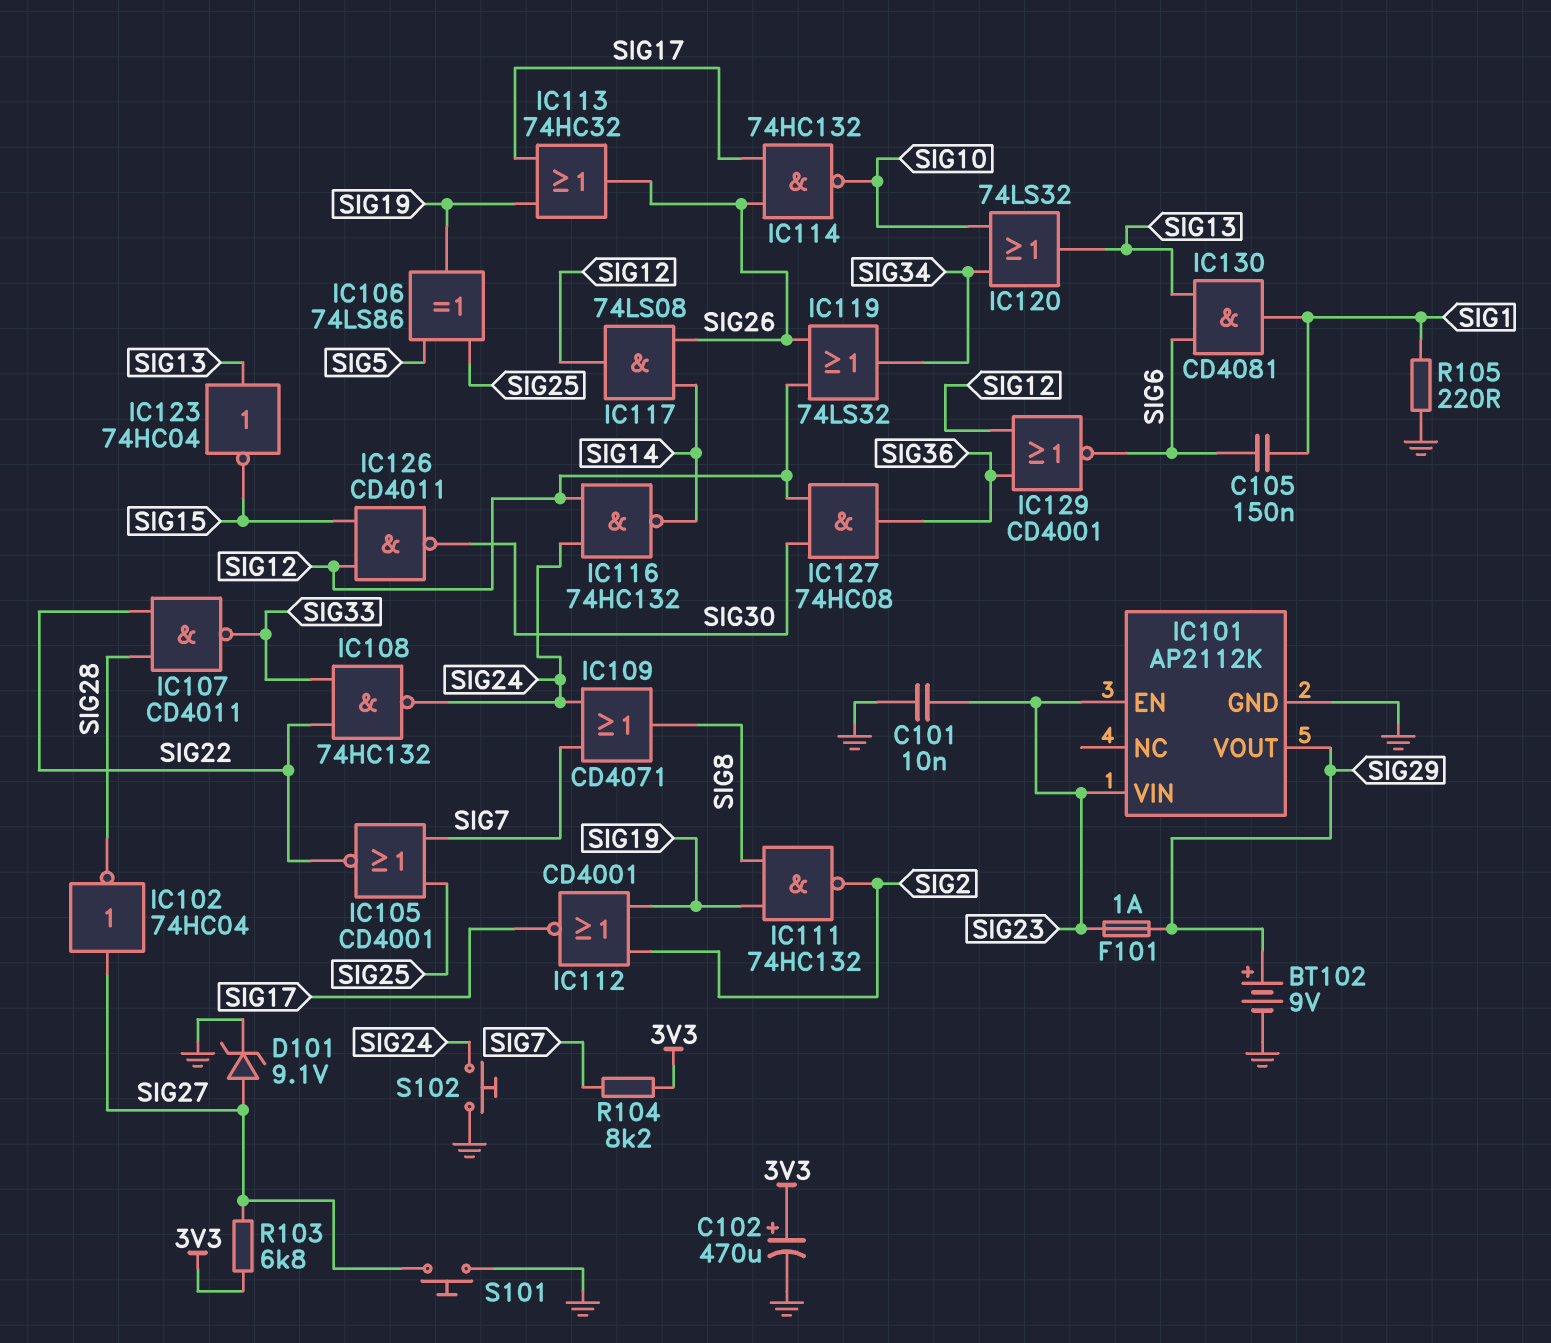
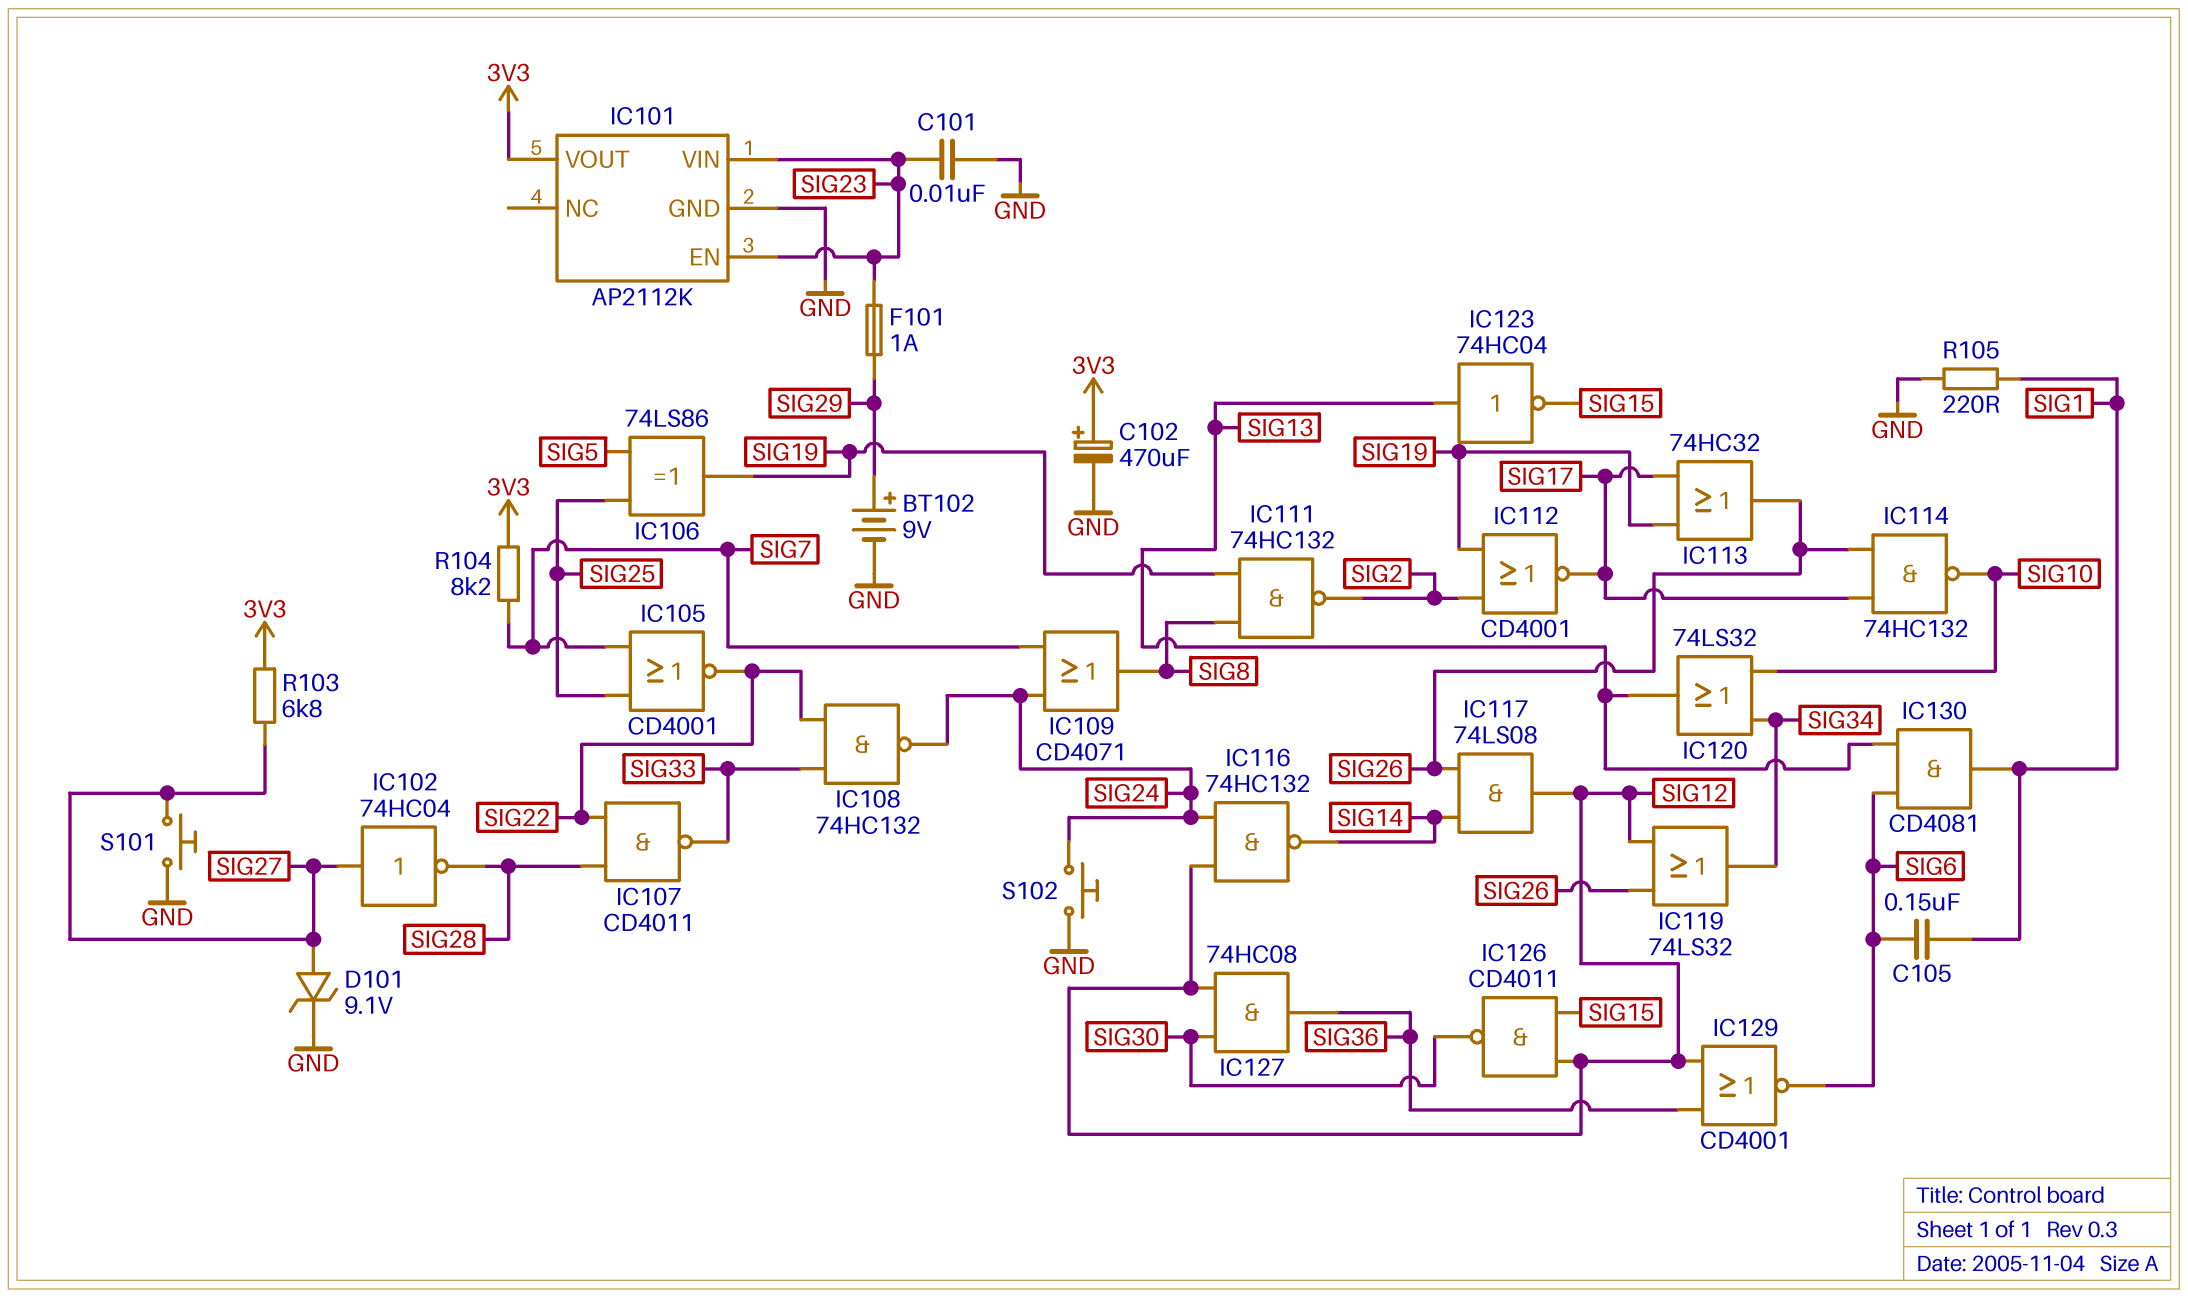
IC101 pin VOUT: SIG29 -> 3V3

